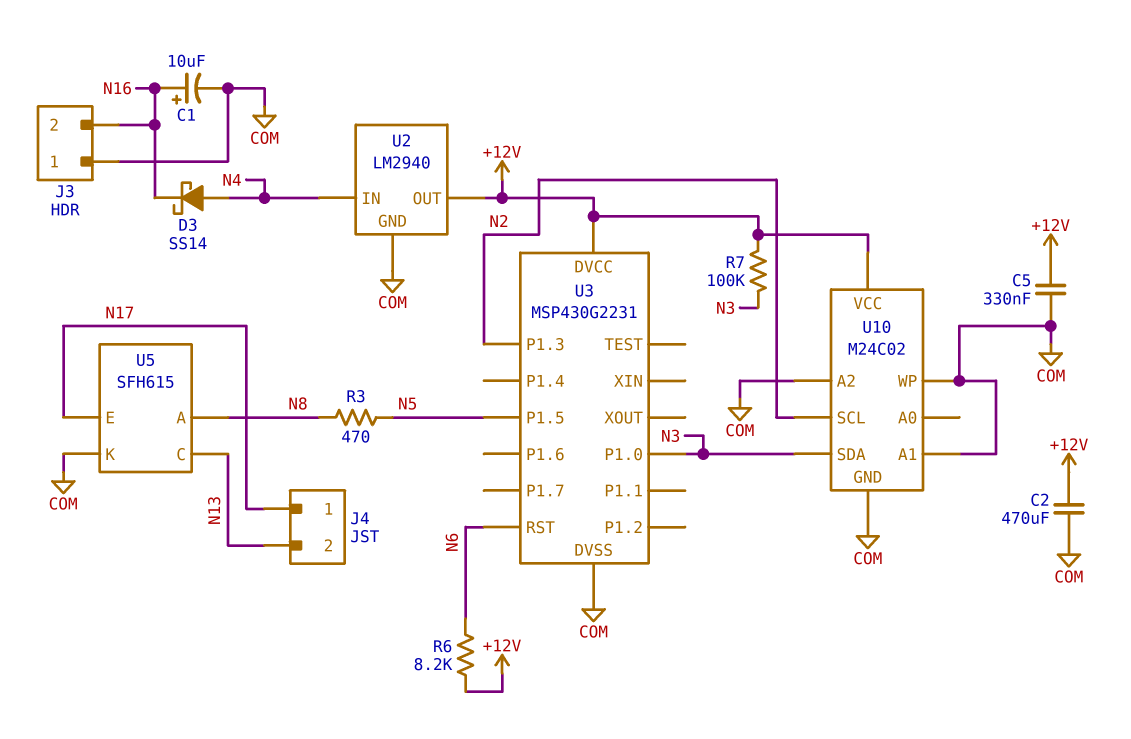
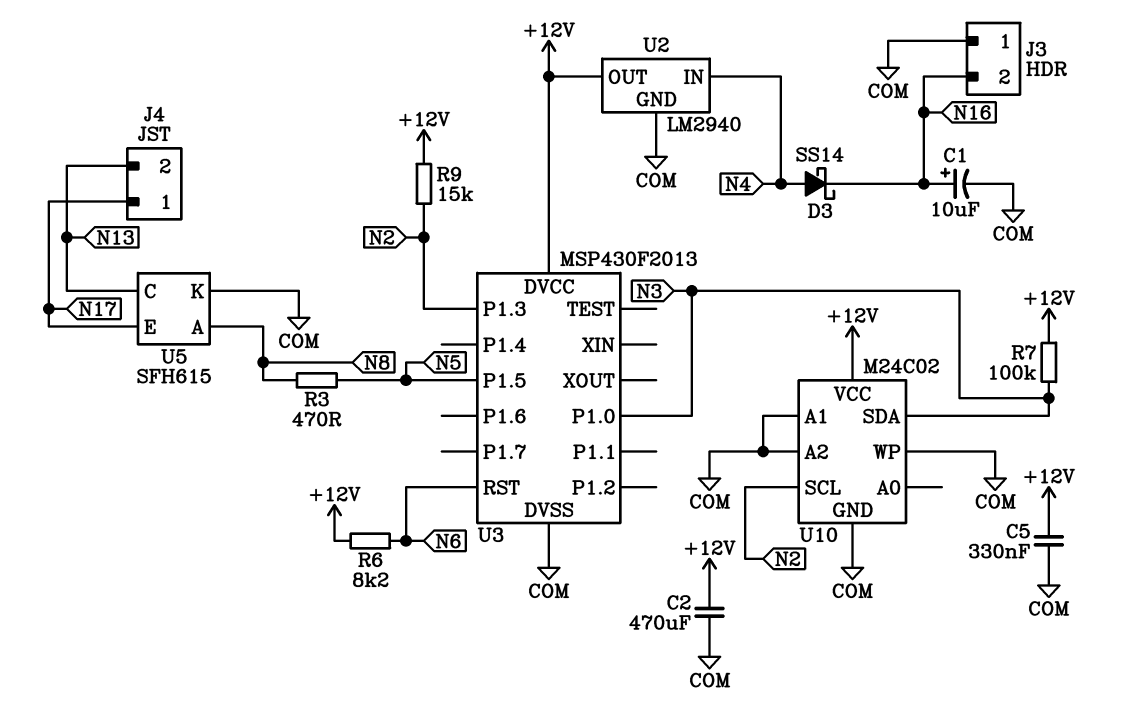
R9: none -> 15k (+12V, N2)
U3: MSP430G2231 -> MSP430F2013

